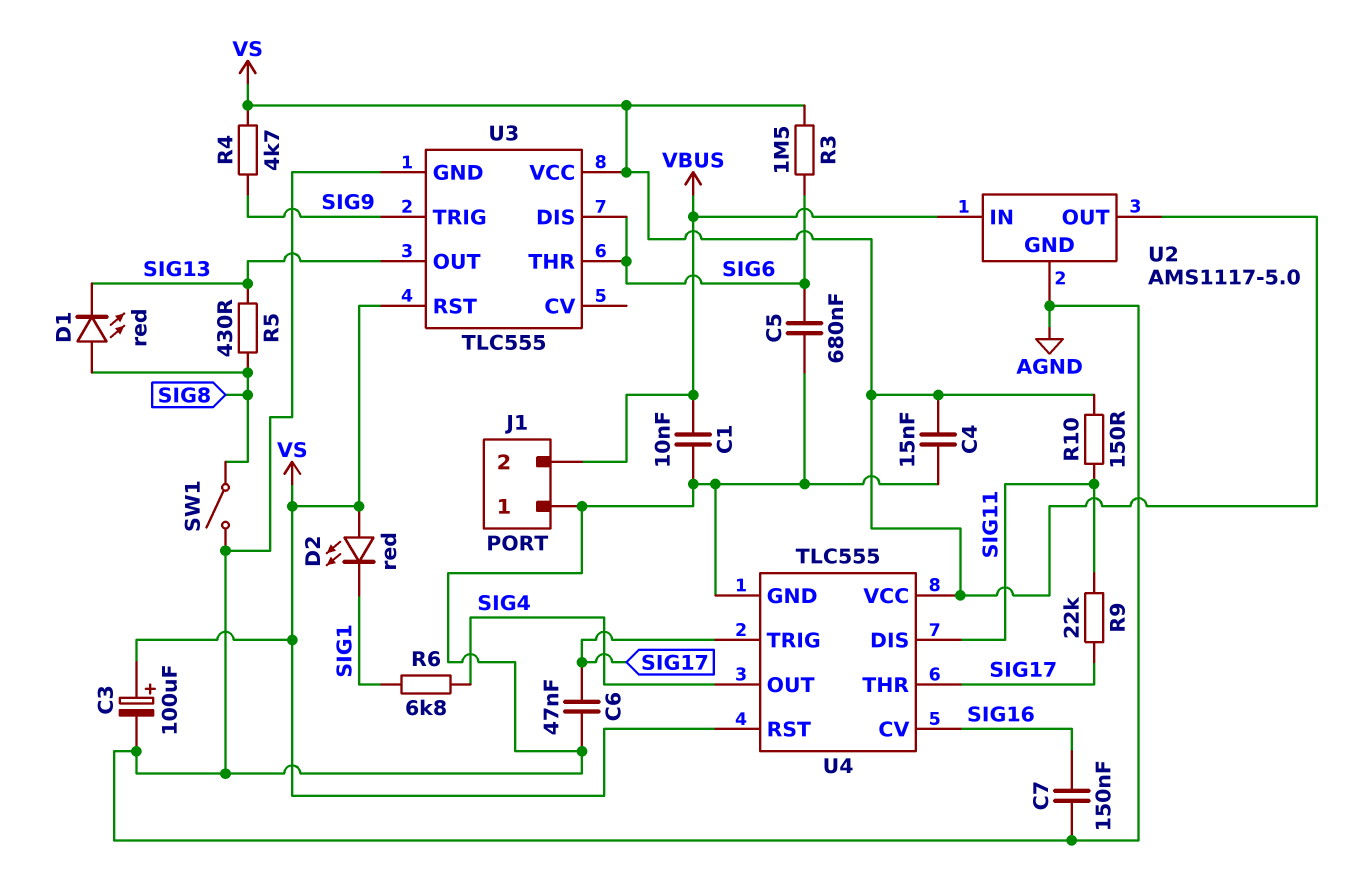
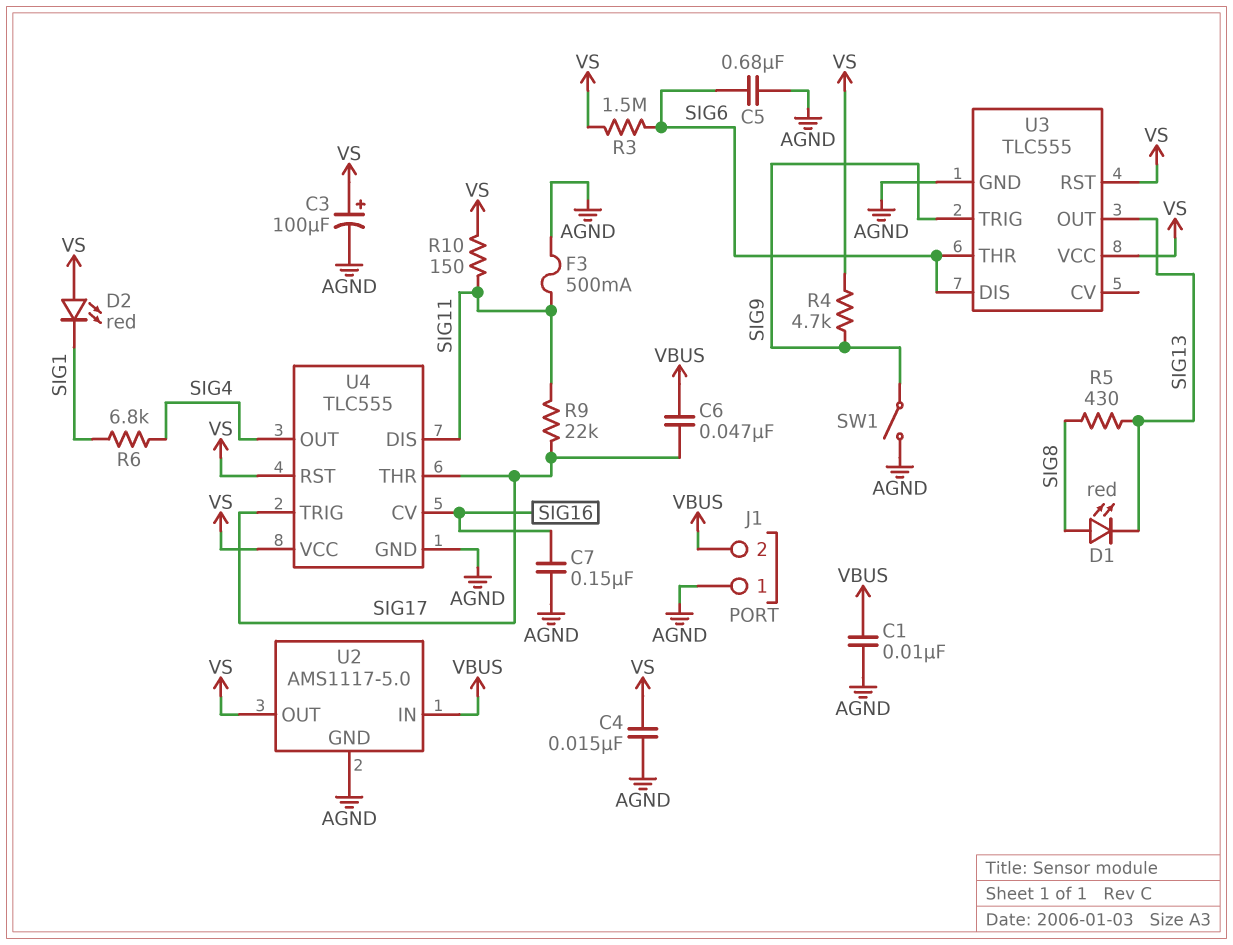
C6: 47nF (AGND, SIG17) -> 47nF (SIG17, VBUS)
F3: none -> 500mA (AGND, SIG11)
SW1: switch (AGND, SIG8) -> switch (AGND, SIG9)

